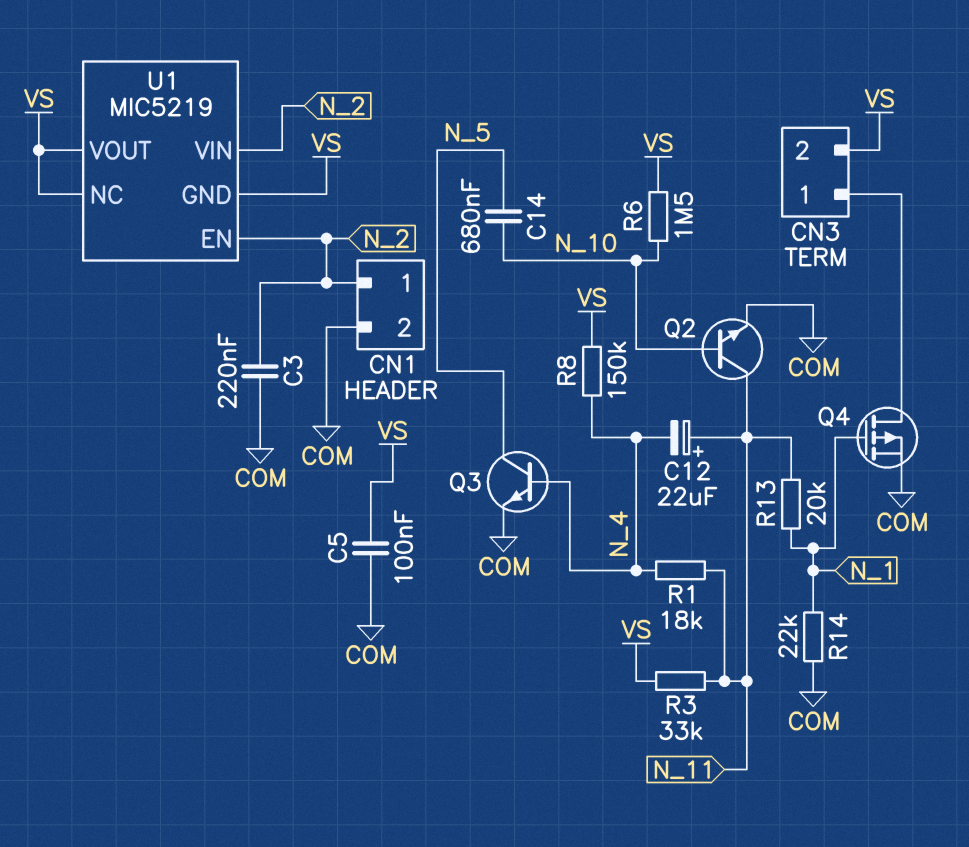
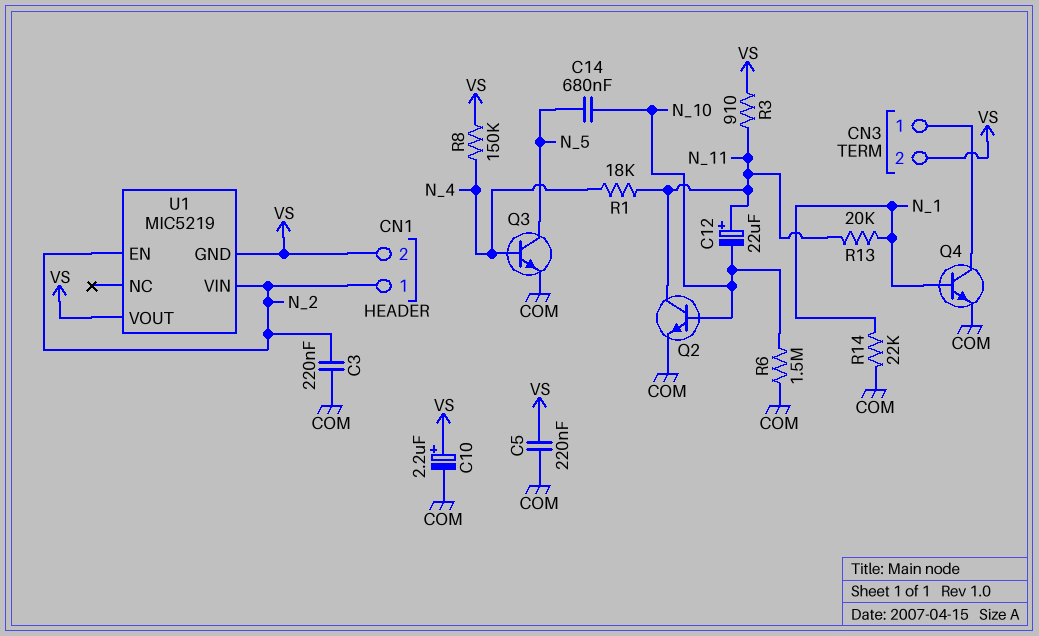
C5: 100nF (COM, VS) -> 220nF (COM, VS)
C10: none -> 2.2uF (plus VS, minus COM)
C12: 22uF (plus N_11, minus N_4) -> 22uF (plus N_11, minus N_10)
CN1 pin 2: COM -> VS
Q4: PMOS (G N_1, D CN3/1, S COM) -> NPN (B N_1, C CN3/1, E COM)
R3: 33k (N_11, VS) -> 910 (N_11, VS)
R6: 1.5M (N_10, VS) -> 1.5M (COM, N_10)
U1 pin NC: VS -> none

